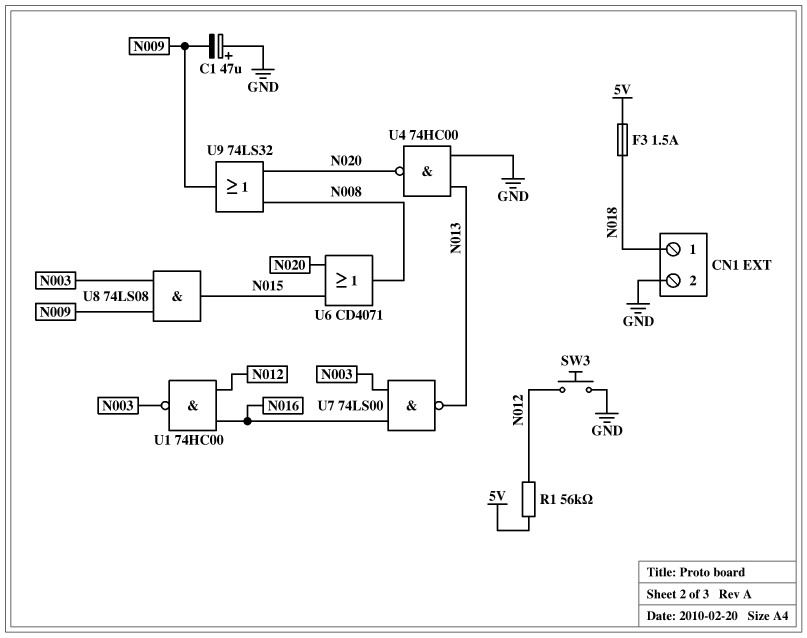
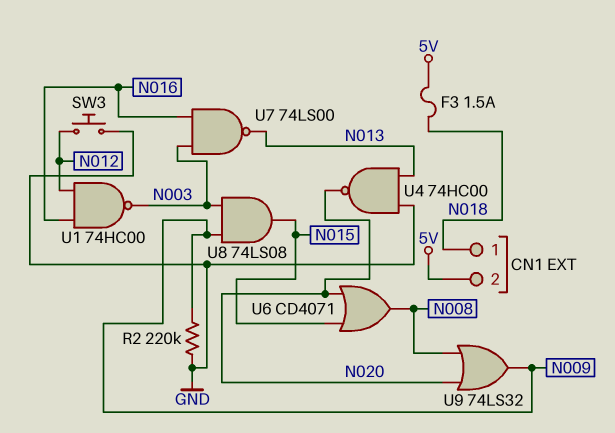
C1: 47uF (plus GND, minus N009) -> none
CN1 pin 2: GND -> 5V
R1: 56k (5V, N012) -> none
R2: none -> 220k (GND, N009)

